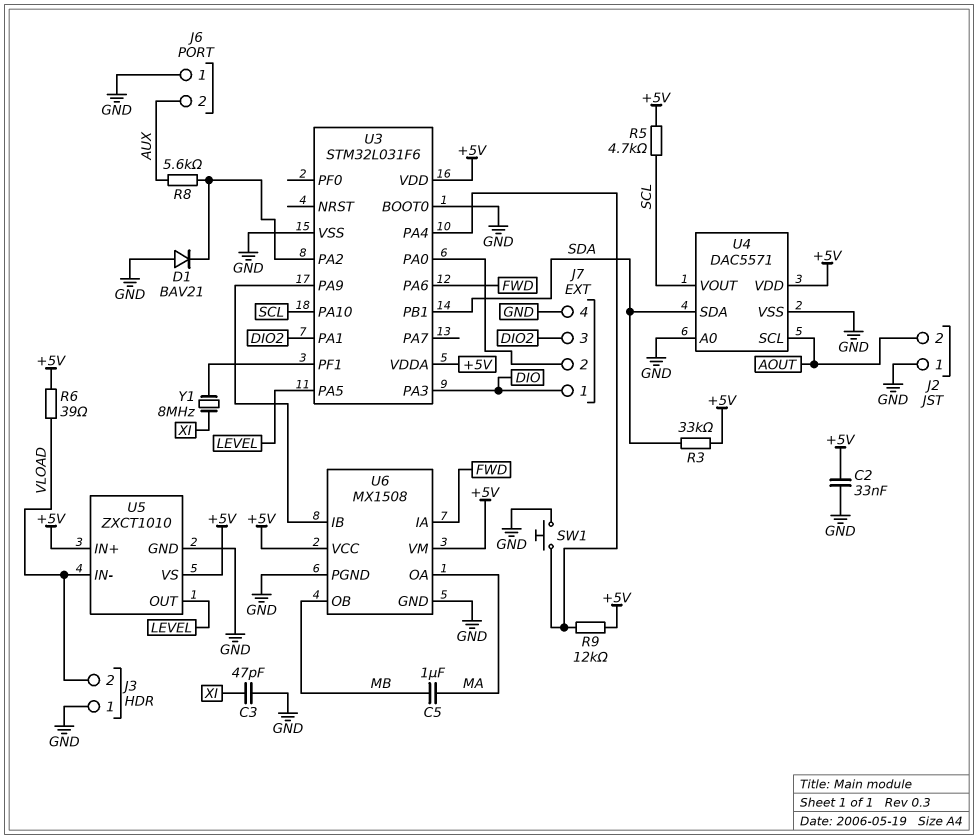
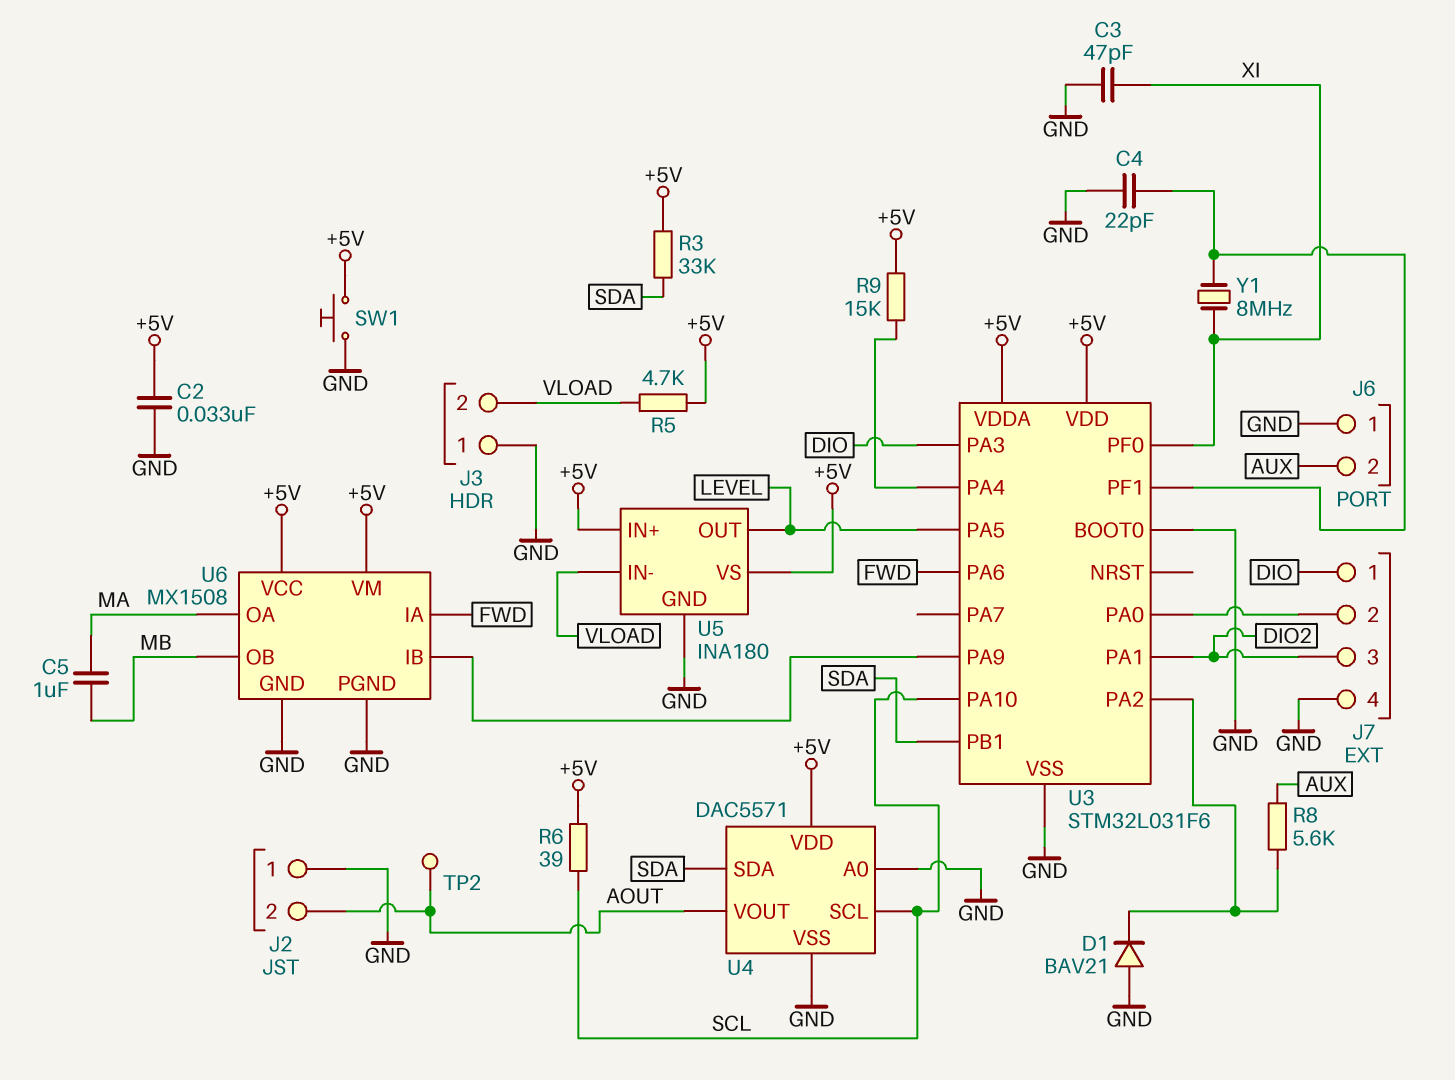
C4: none -> 22pF (GND, U3/PF1)
R5: 4.7k (+5V, SCL) -> 4.7k (+5V, VLOAD)
R6: 39 (+5V, VLOAD) -> 39 (+5V, SCL)
R9: 12k (+5V, U3/PA4) -> 15k (+5V, U3/PA4)
SW1: button (GND, U3/PA4) -> button (+5V, GND)
TP2: none -> test point (AOUT)
U3 pin PF0: none -> XI
U4 pin SCL: AOUT -> SCL
U4 pin VOUT: SCL -> AOUT
U5: ZXCT1010 -> INA180

